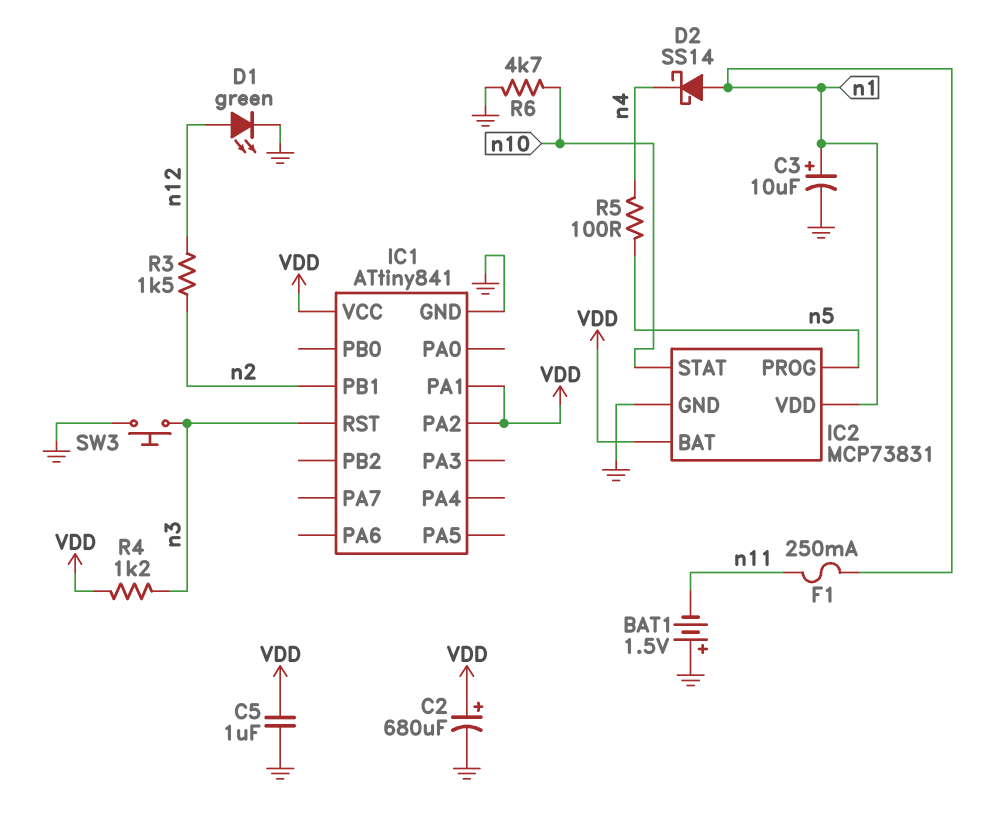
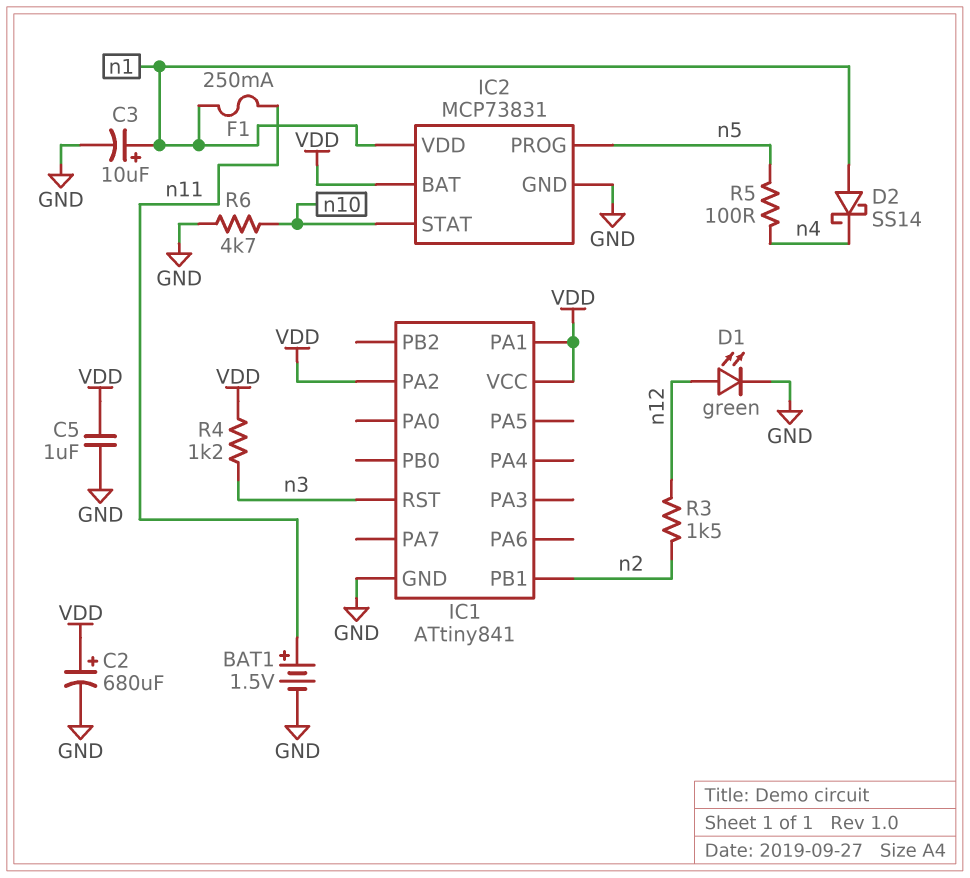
BAT1: 1.5V (plus GND, minus n11) -> 1.5V (plus n11, minus GND)
SW3: button (GND, n3) -> none

